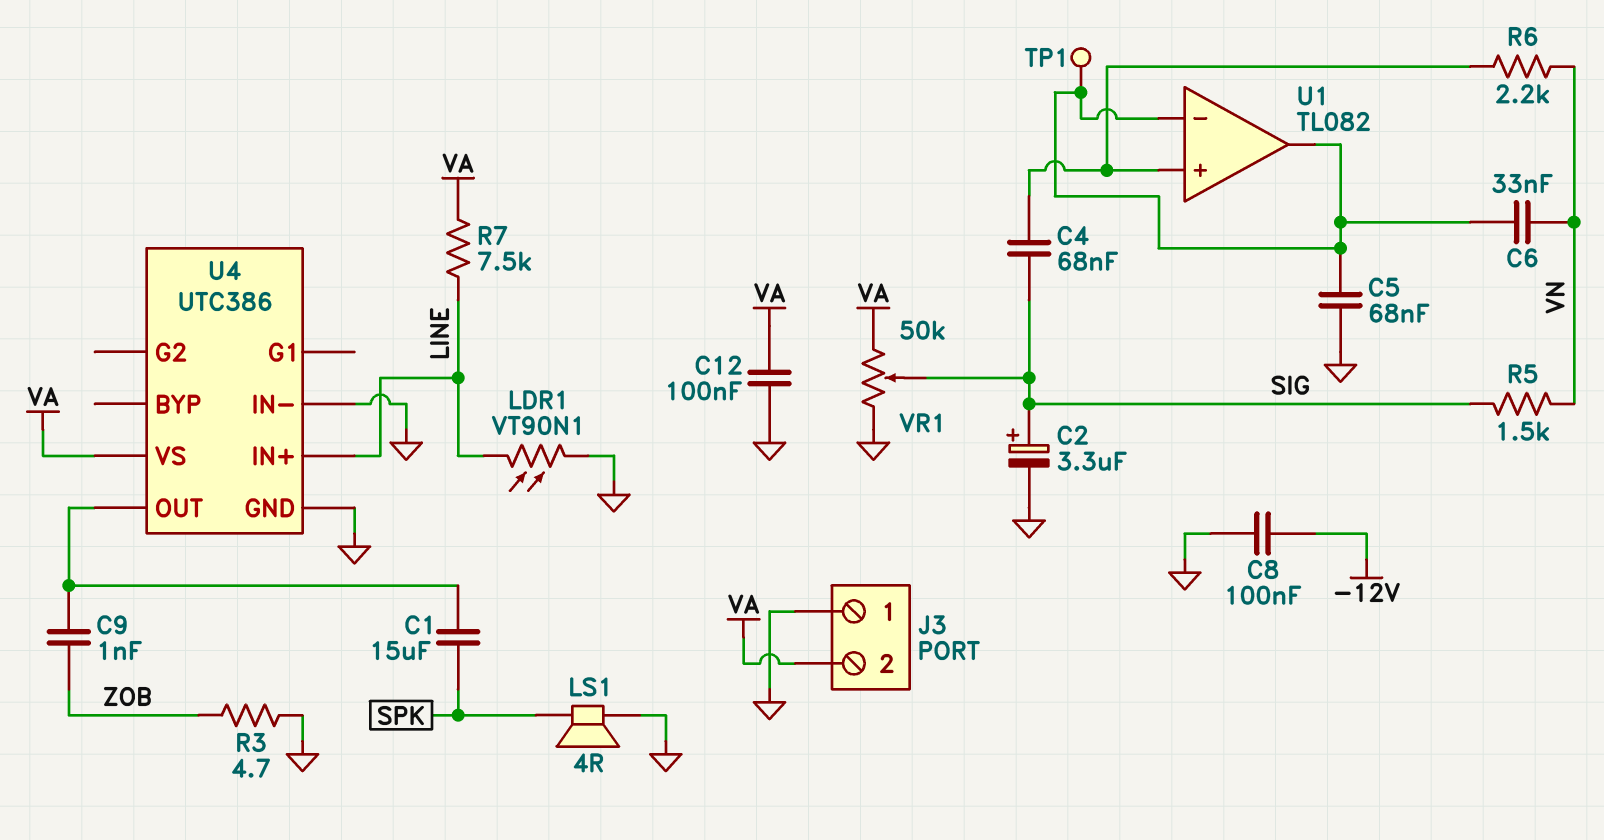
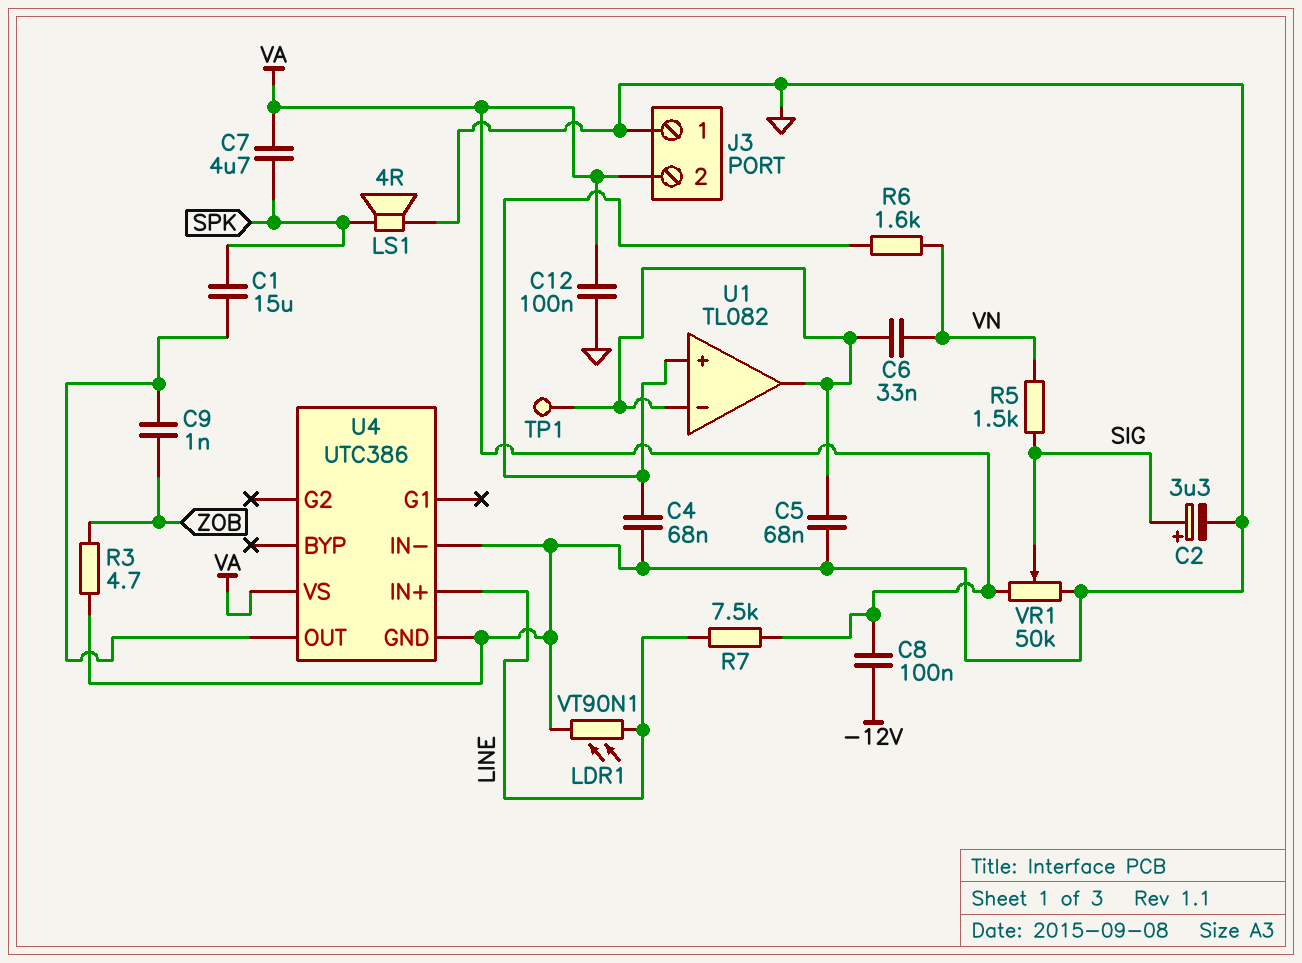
C4: 68nF (SIG, U1/in+) -> 68nF (GND, U1/in+)
C7: none -> 4.7uF (SPK, VA)
C8: 100nF (-12V, GND) -> 100nF (-12V, VA)
R6: 2.2k (U1/in+, VN) -> 1.6k (U1/in+, VN)

